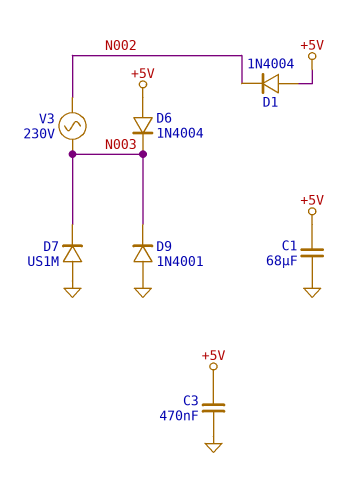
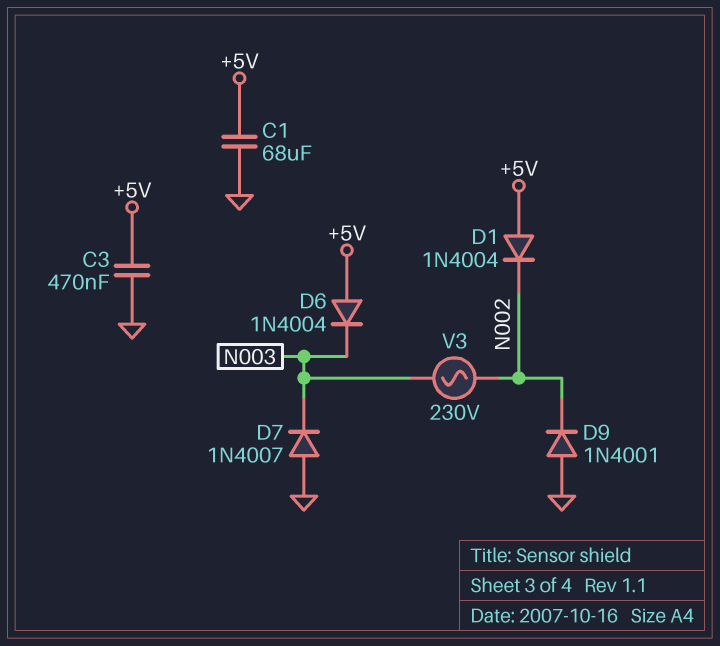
D7: diode US1M (A GND, K N003) -> diode 1N4007 (A GND, K N003)
D9: diode 1N4001 (A GND, K N003) -> diode 1N4001 (A GND, K N002)

